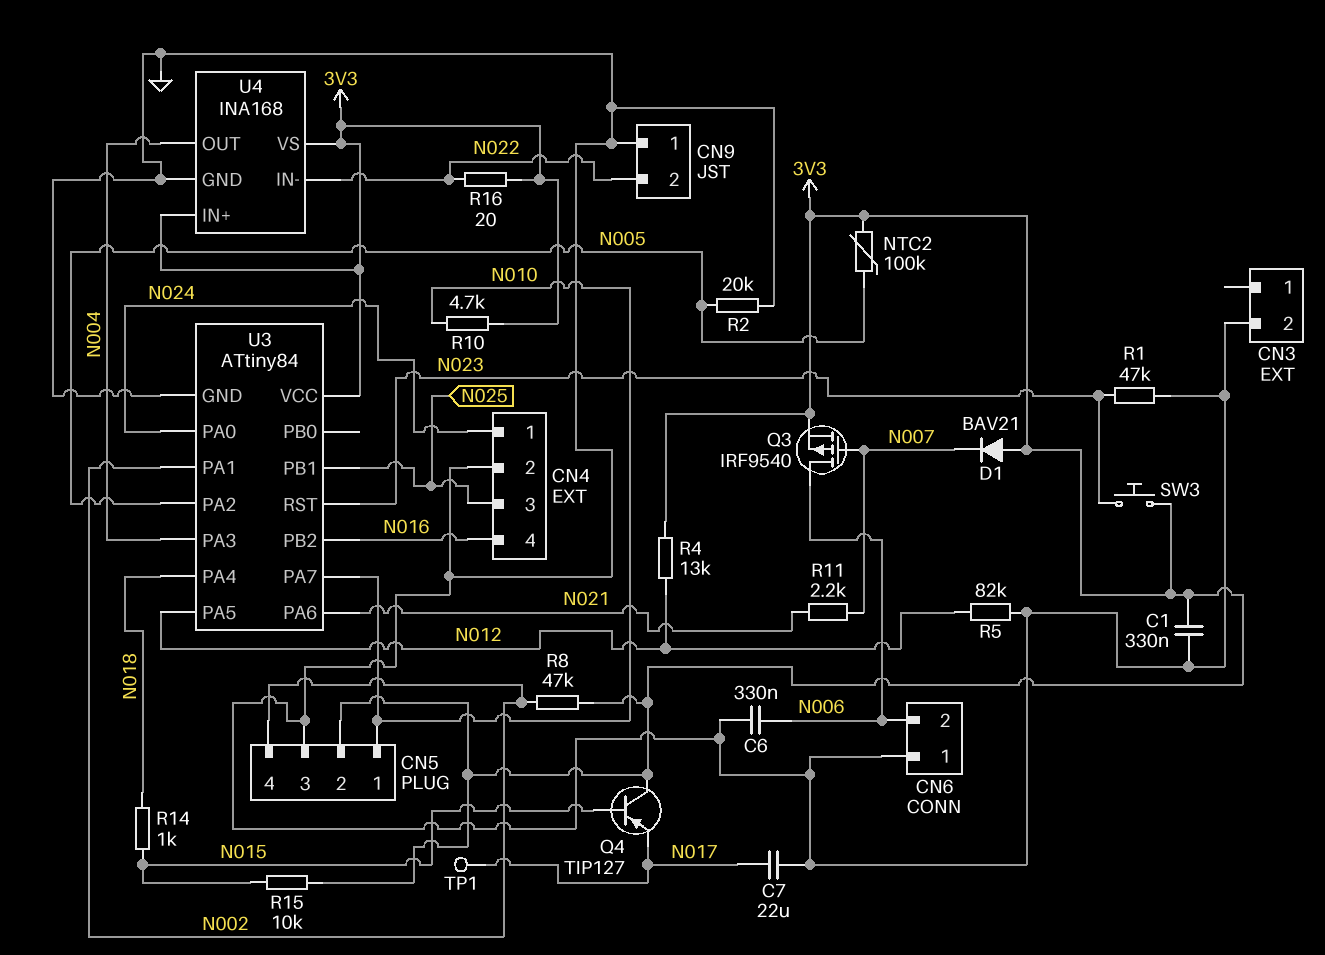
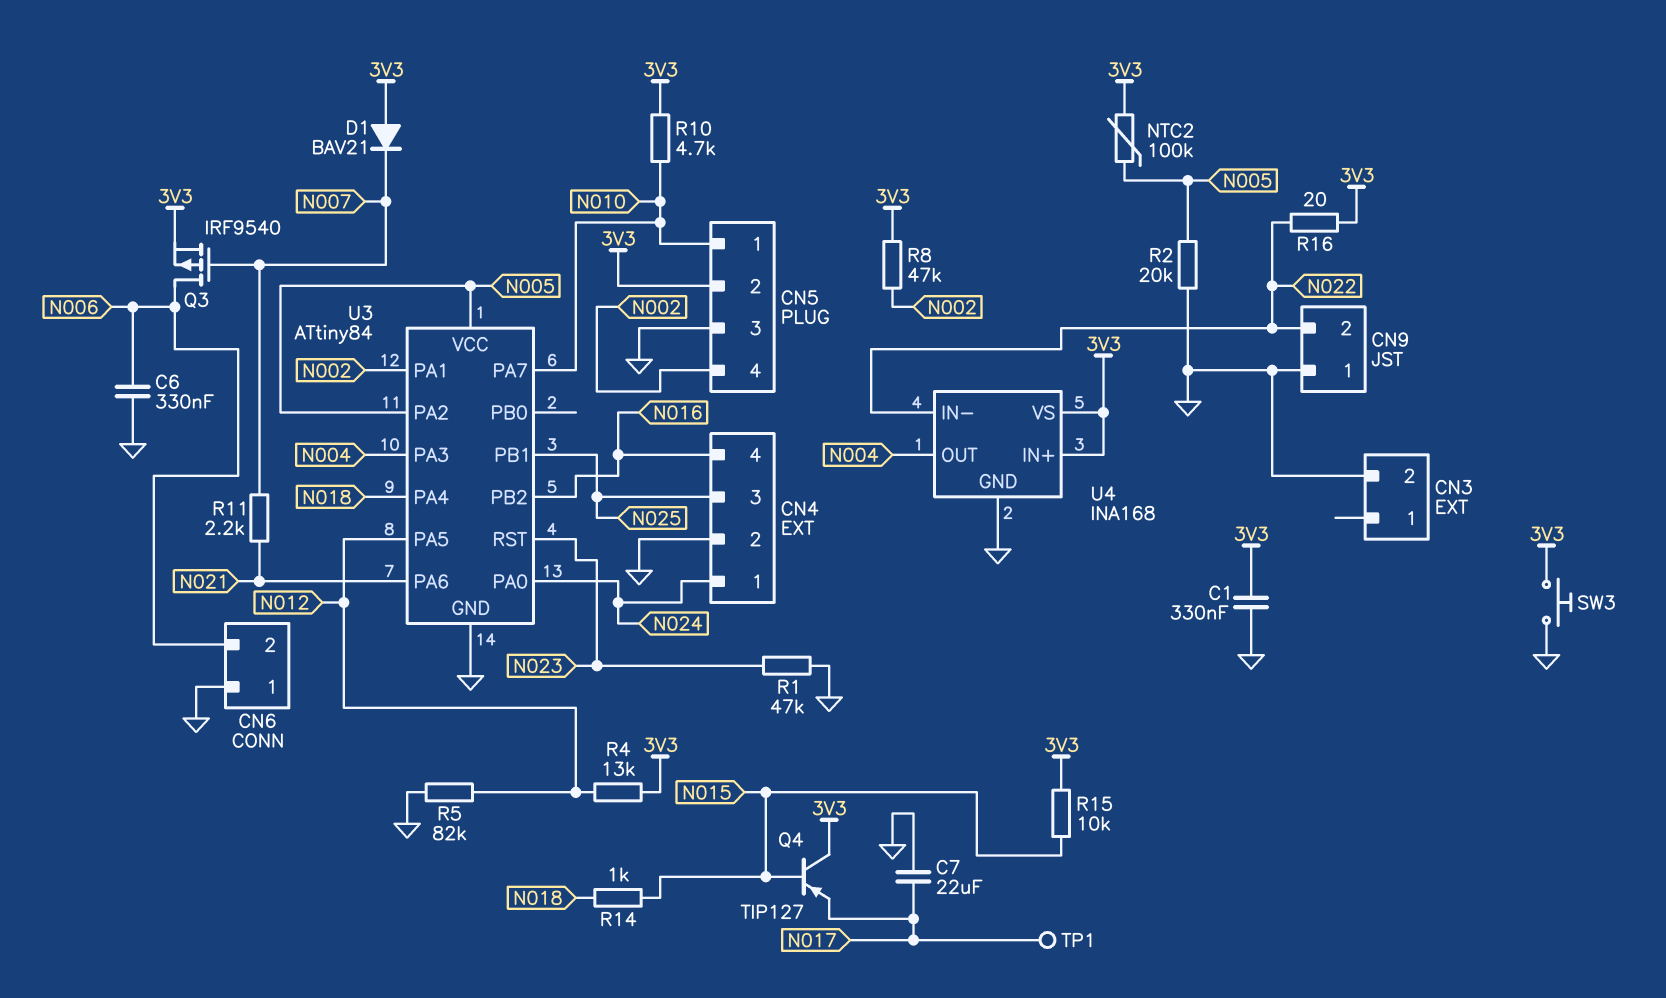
SW3: button (3V3, N023) -> button (3V3, GND)
U3 pin VCC: 3V3 -> N005

